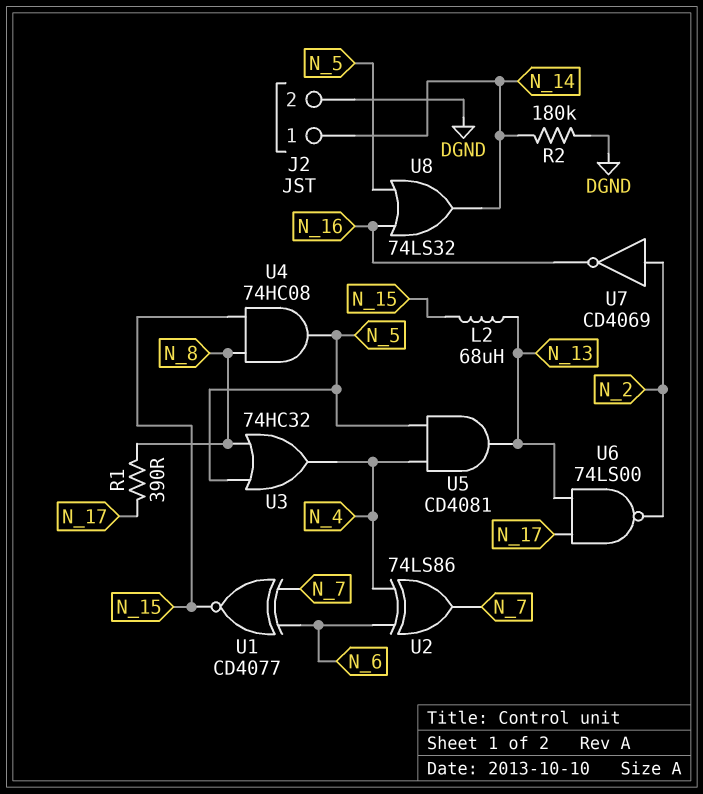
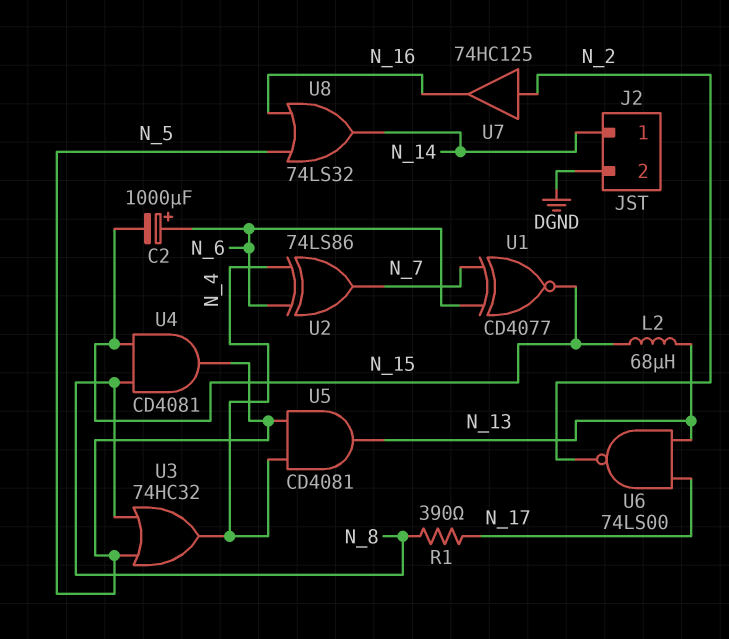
C2: none -> 1000uF (plus N_6, minus N_15)
R2: 180k (DGND, N_14) -> none
U4: AND 74HC08 (in N_8, in N_15, out N_5) -> AND CD4081 (in N_8, in N_15, out N_5)
U7: NOT CD4069 (in N_2, out N_16) -> buffer 74HC125 (in N_2, out N_16)

